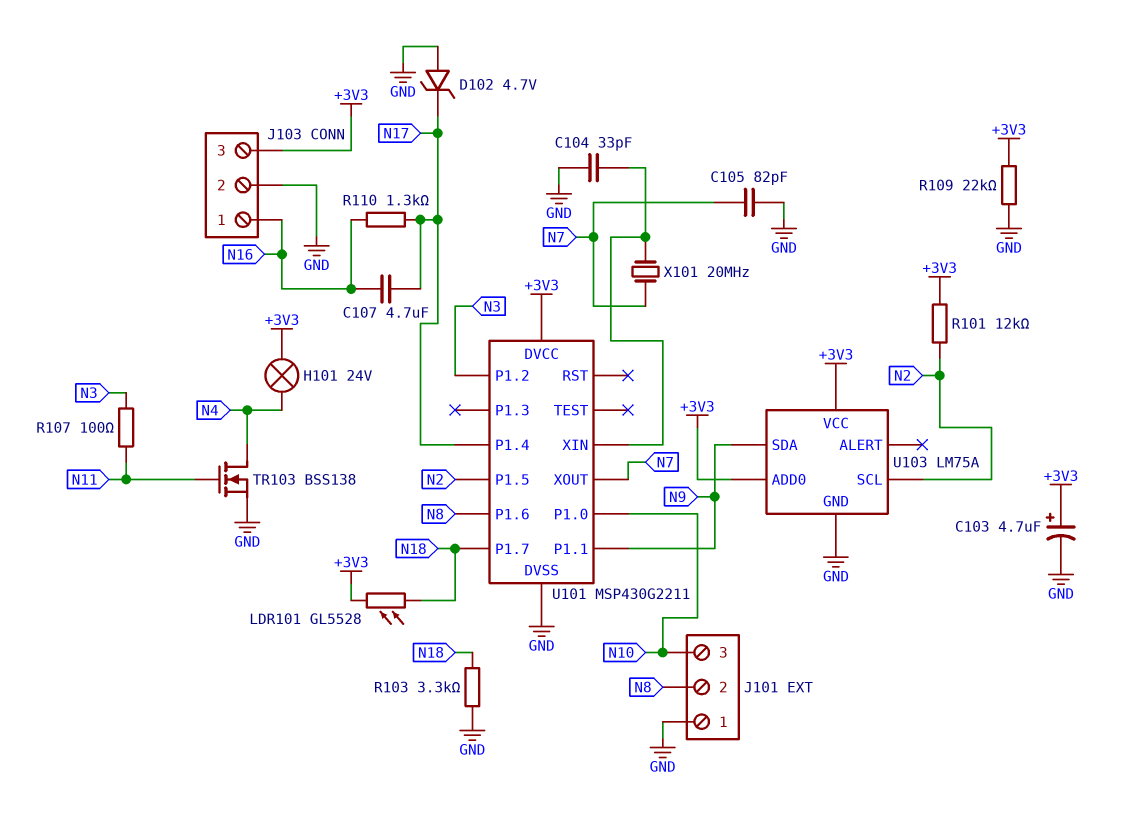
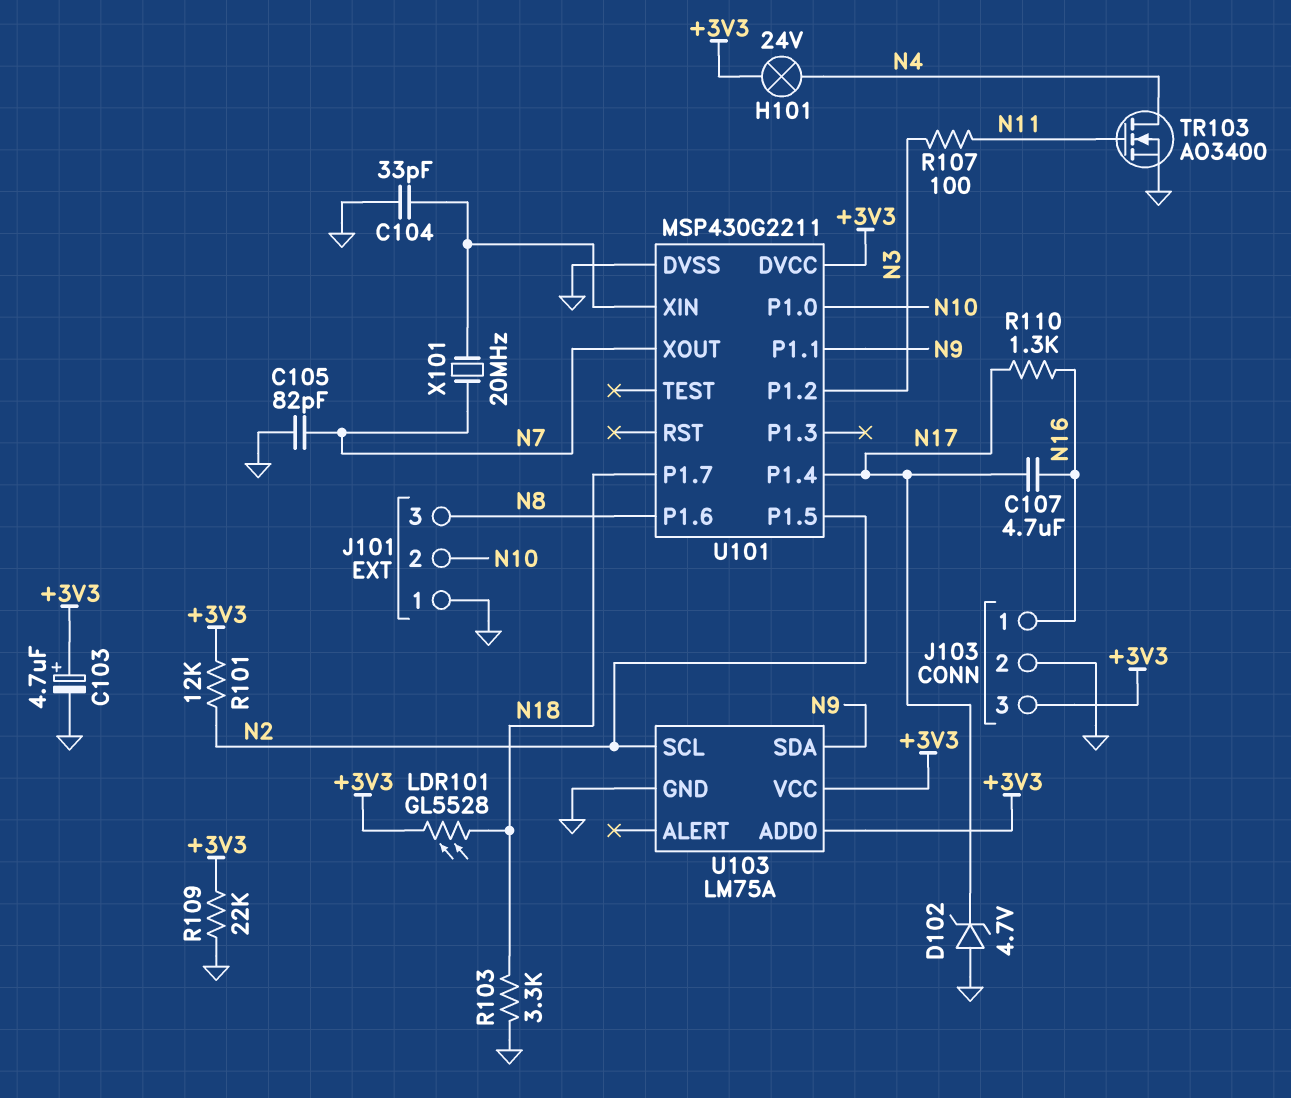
J101 pin 2: N8 -> N10
J101 pin 3: N10 -> N8
TR103: NMOS BSS138 (G N11, D N4, S GND) -> NMOS AO3400 (G N11, D N4, S GND)

